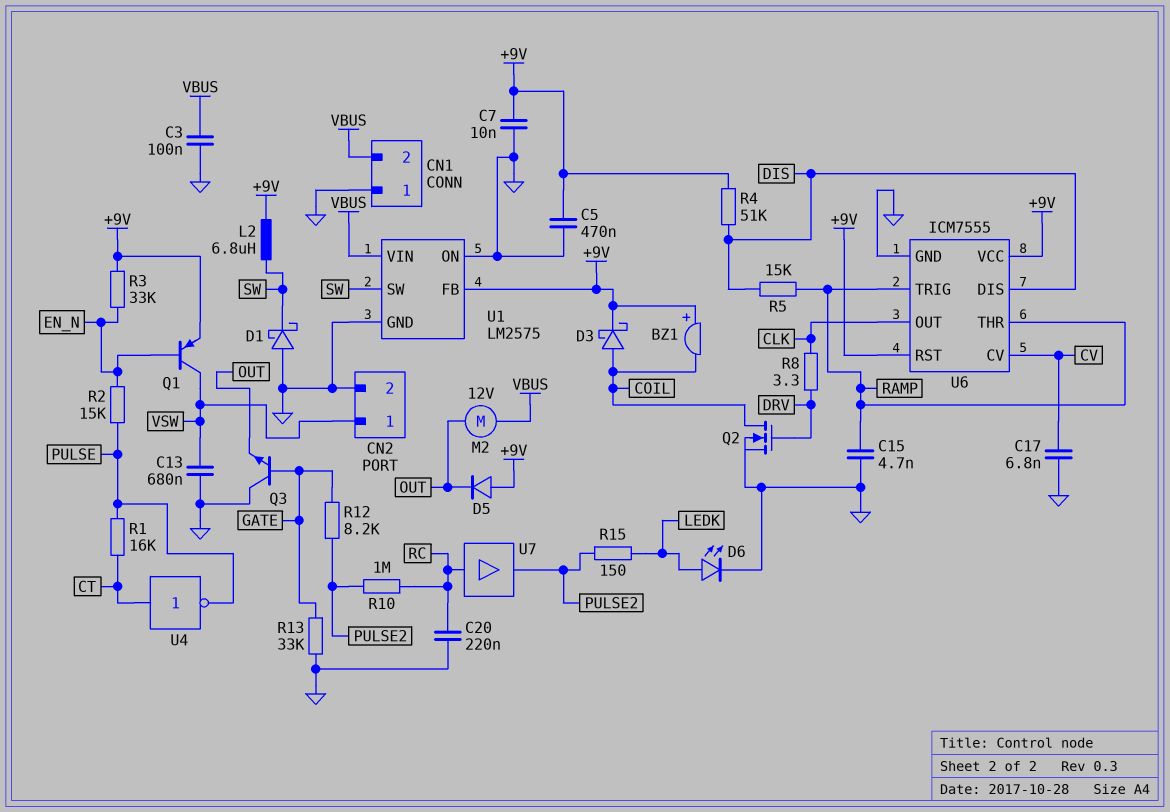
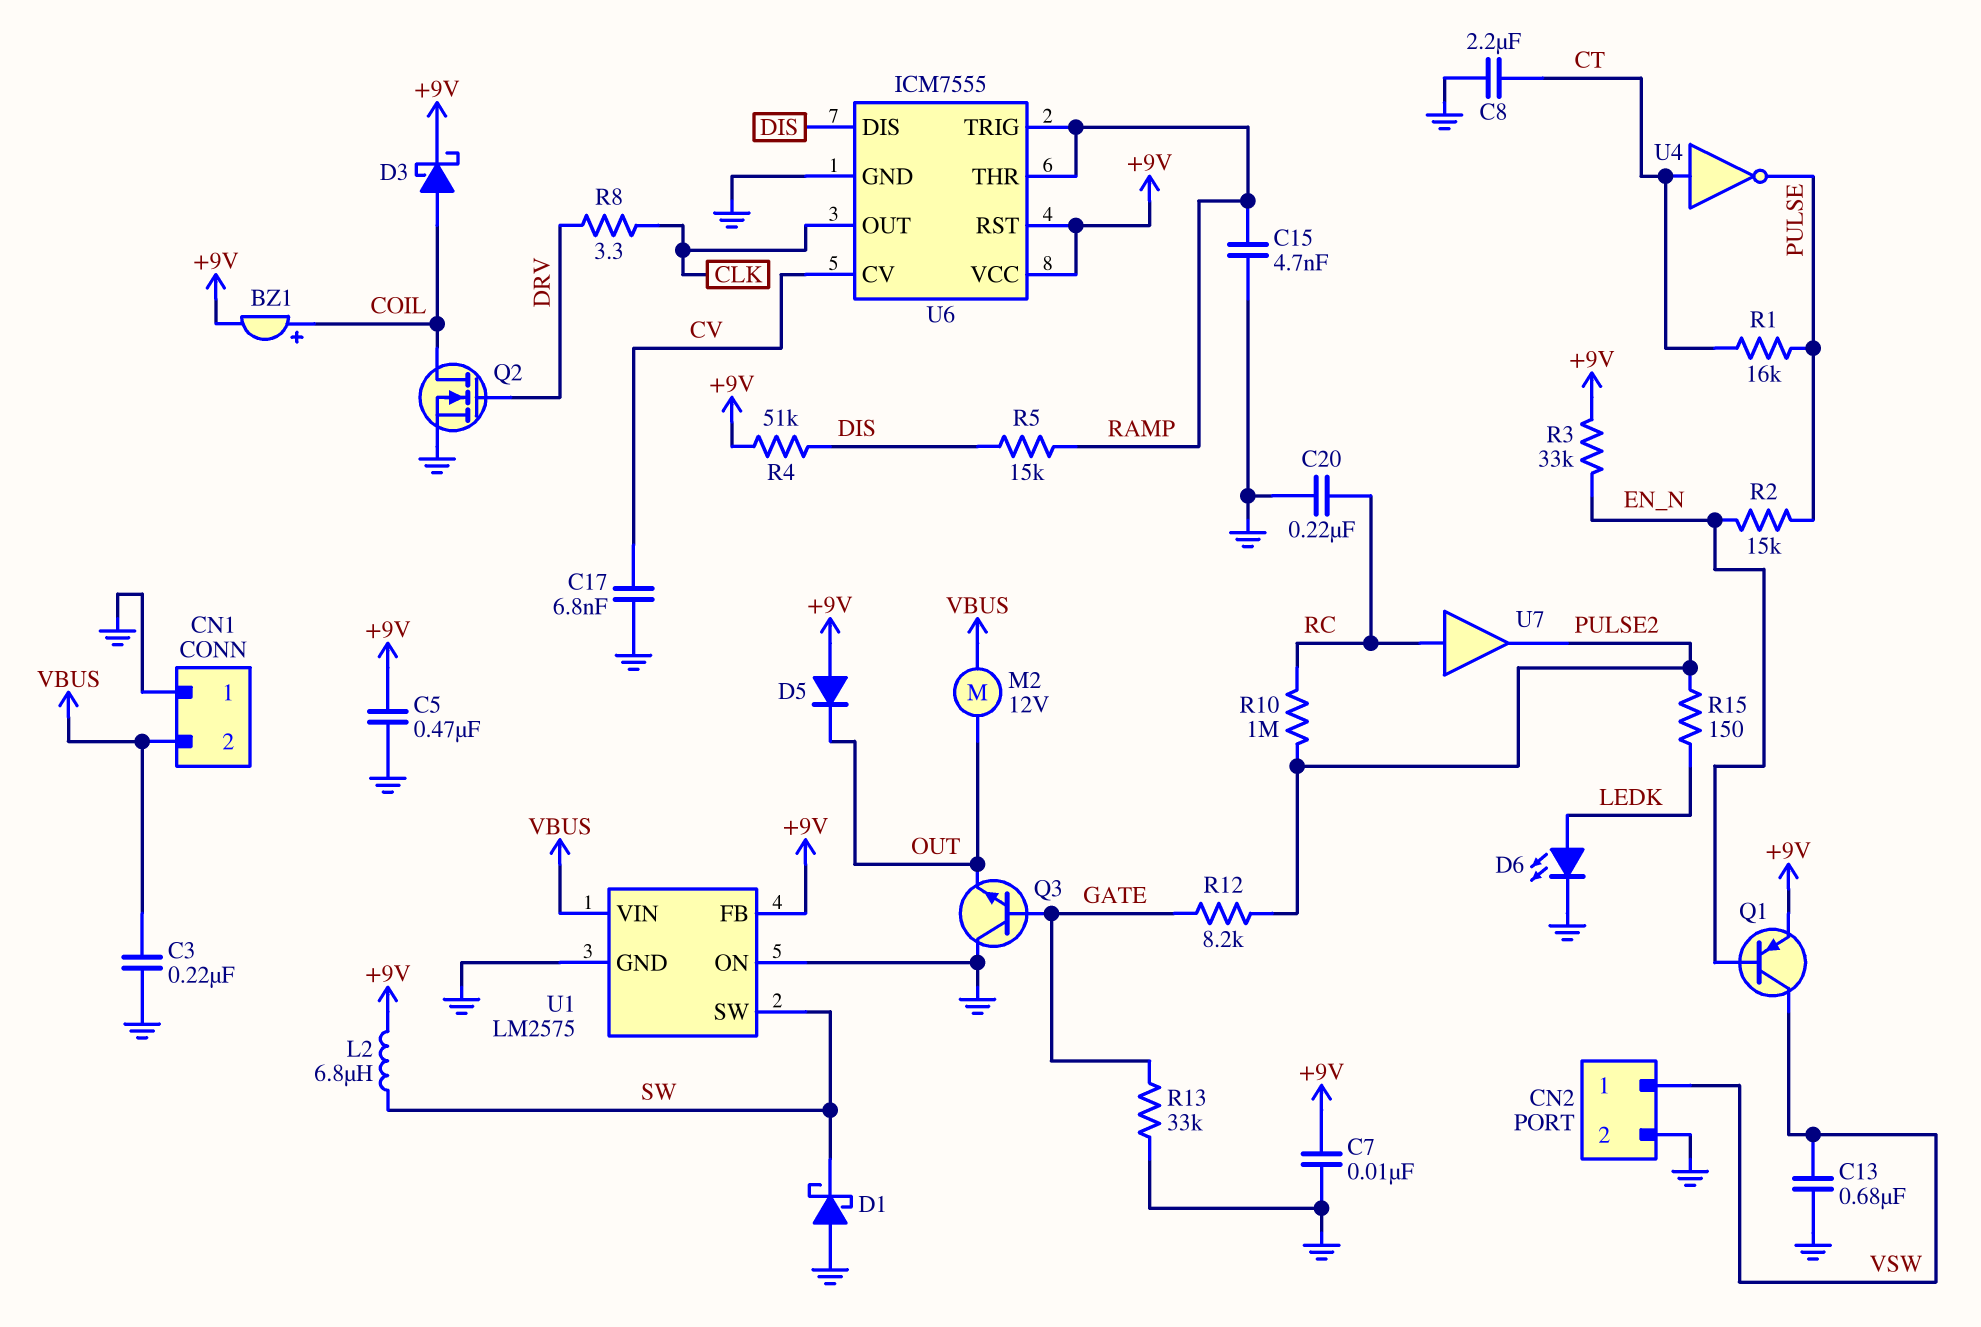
BZ1: buzzer (plus +9V, minus COIL) -> buzzer (plus COIL, minus +9V)
C3: 100nF (GND, VBUS) -> 220nF (GND, VBUS)
C8: none -> 2.2uF (CT, GND)

